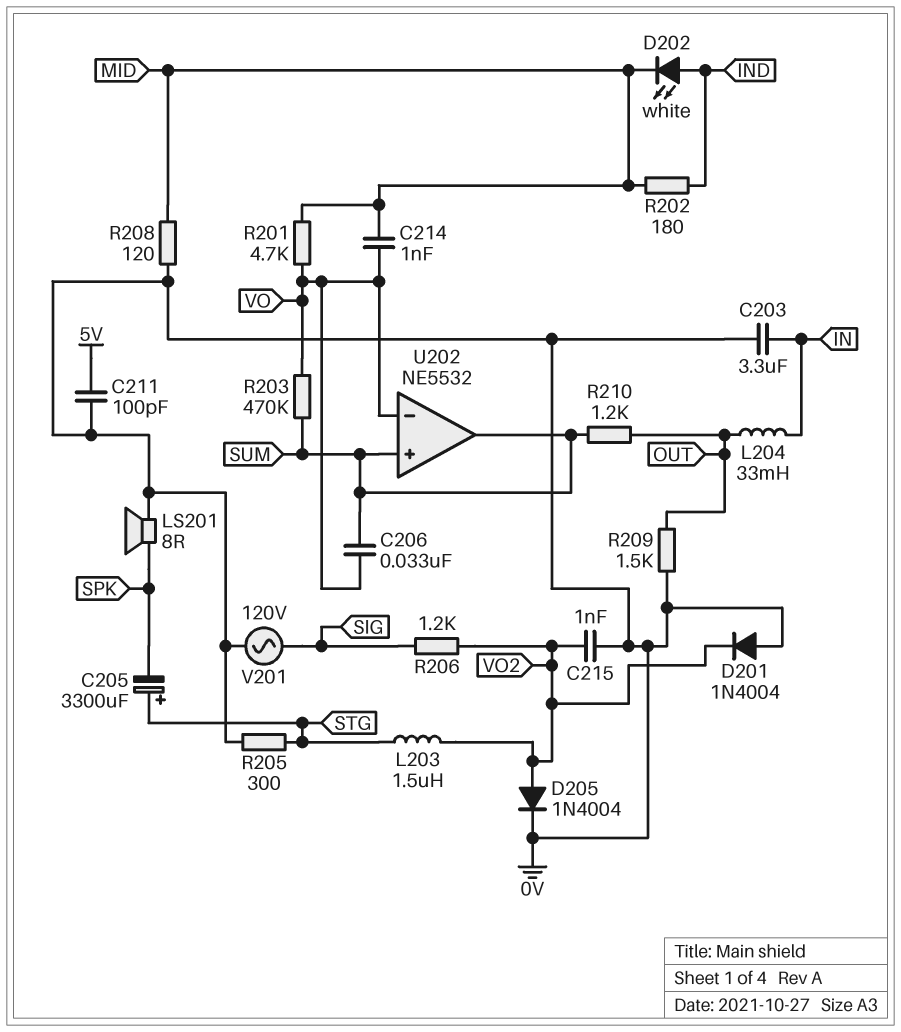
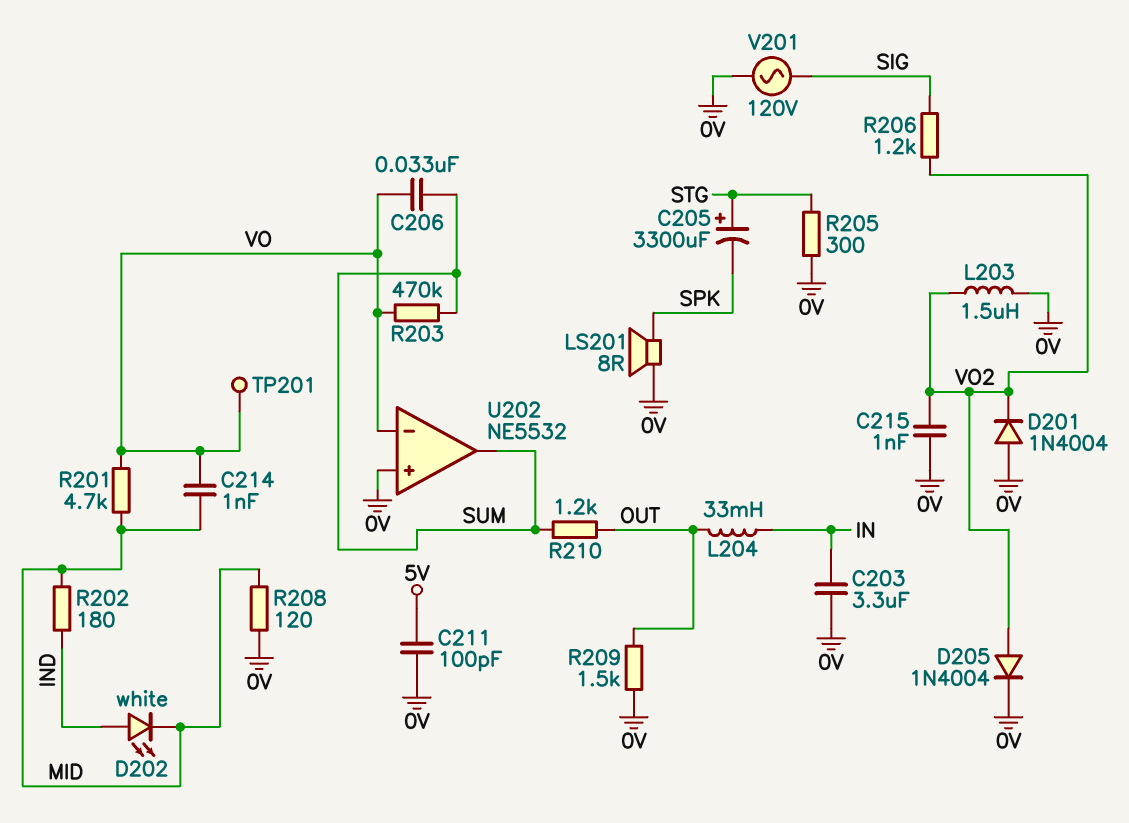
L203: 1.5uH (STG, VO2) -> 1.5uH (0V, VO2)
TP201: none -> test point (VO)
U202 pin in+: SUM -> 0V

